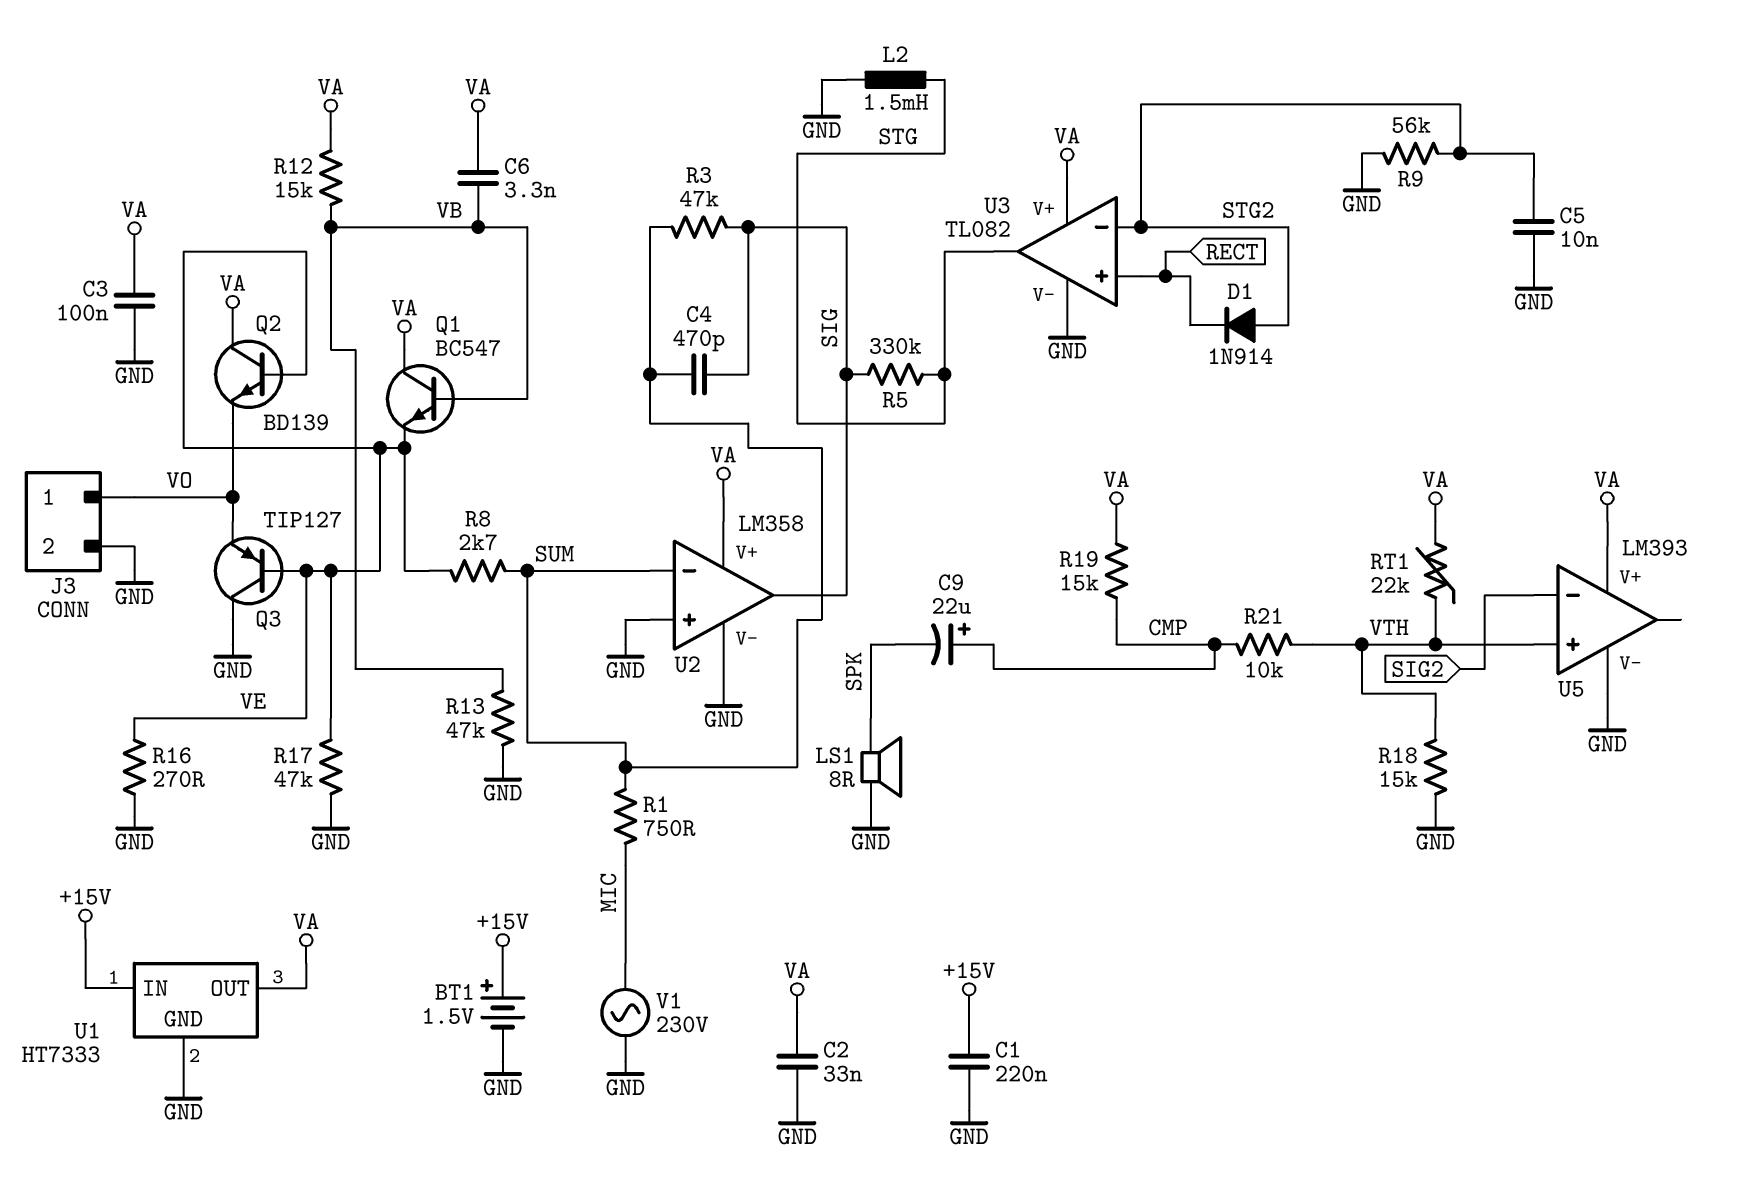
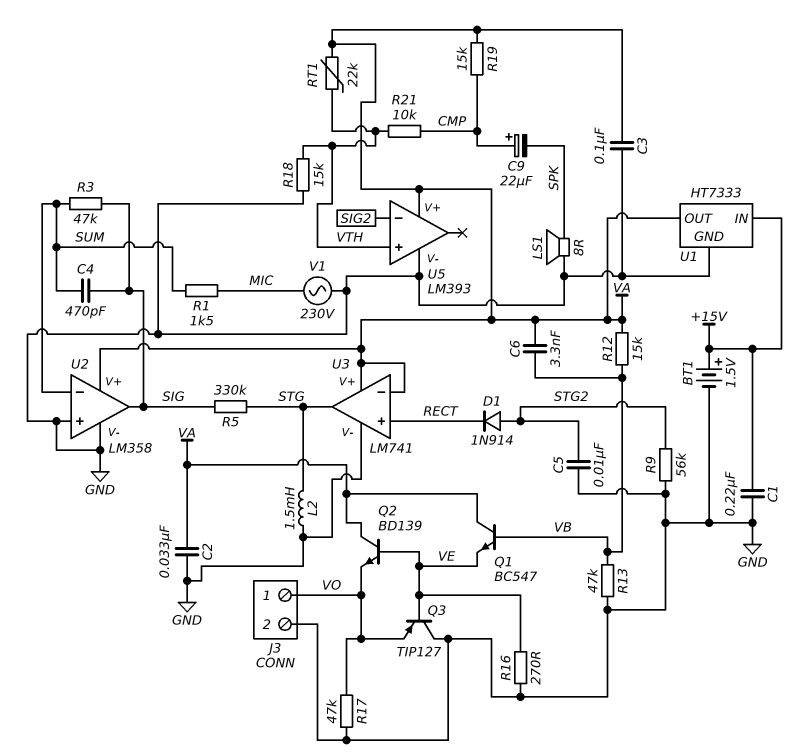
R1: 750 (MIC, SUM) -> 1.5k (MIC, SUM)
R8: 2.7k (SUM, VE) -> none
R17: 47k (GND, VE) -> 47k (GND, VO)
U3: TL082 -> LM741
U3 pin in-: STG2 -> VA

